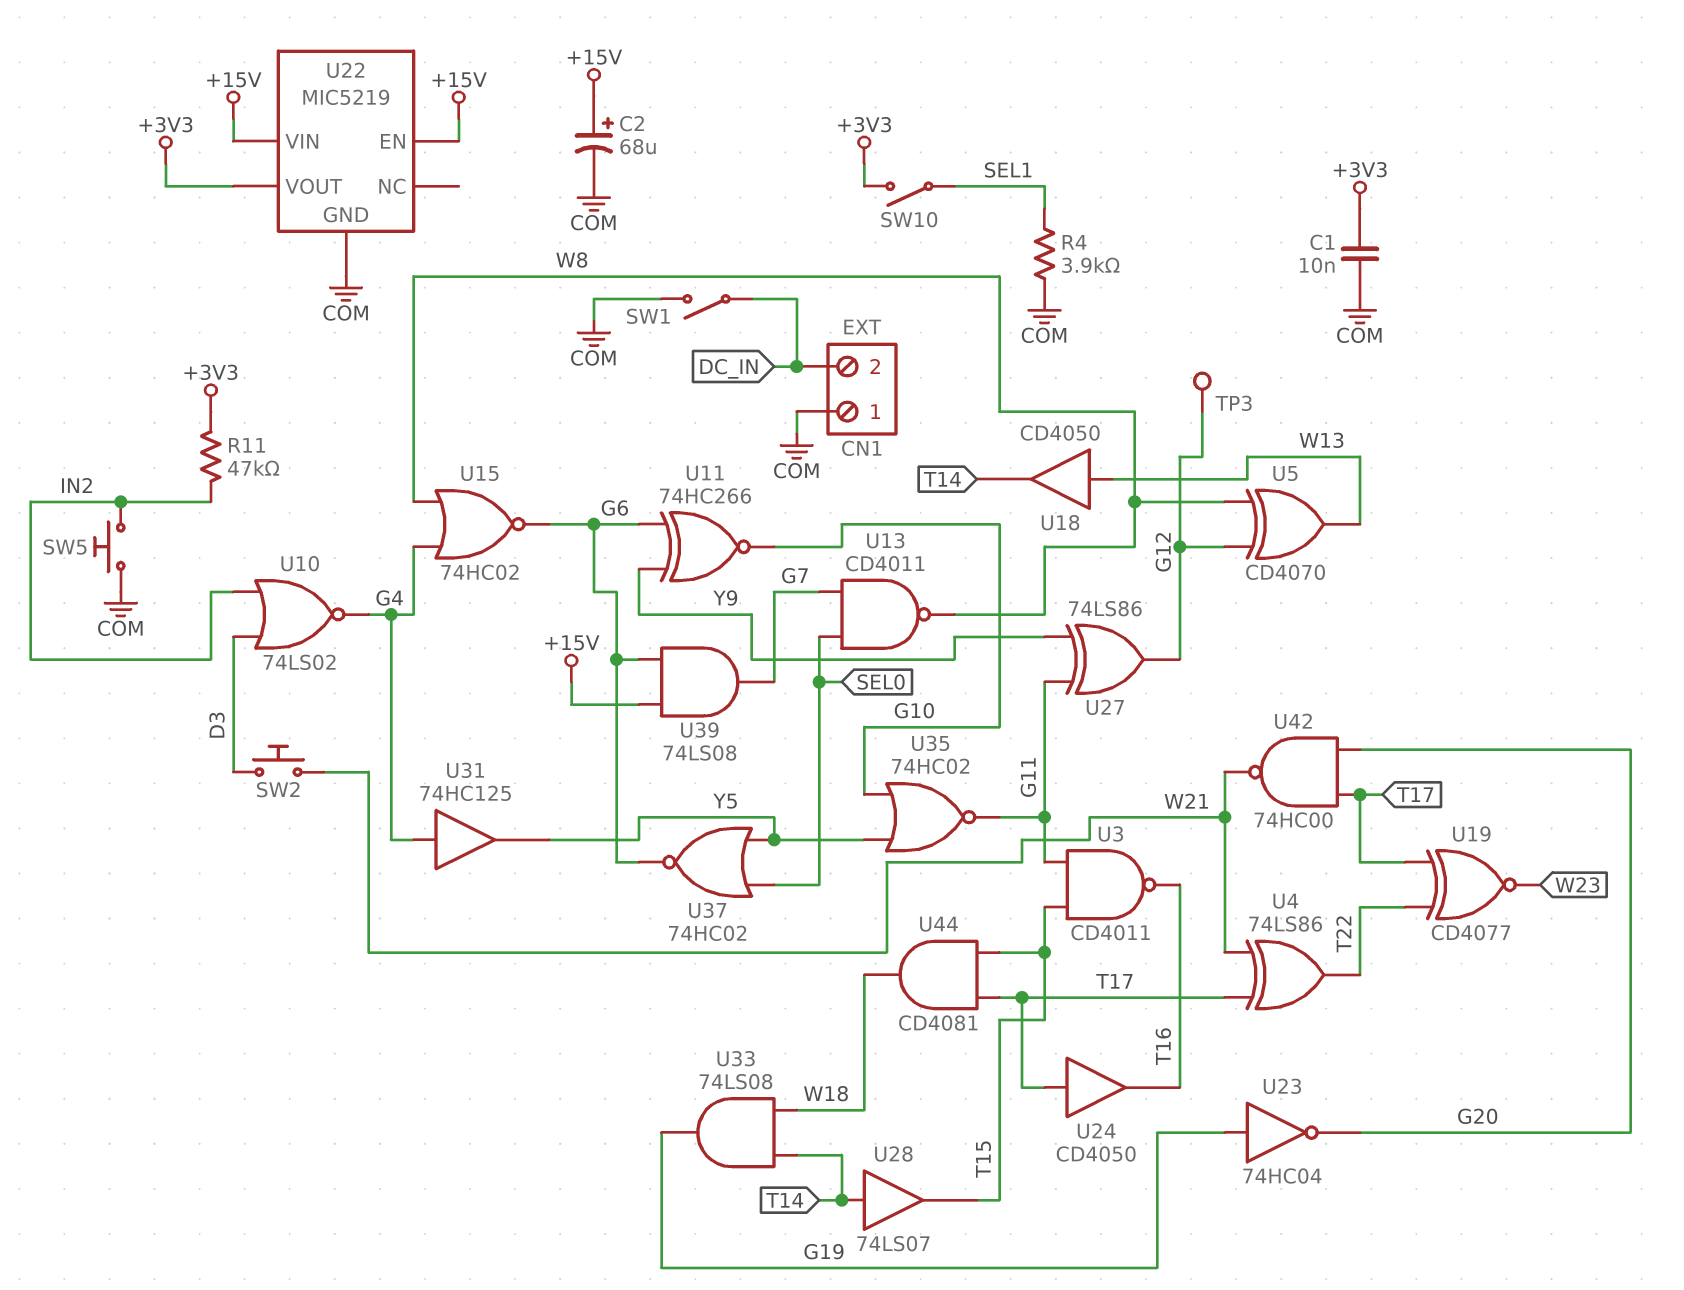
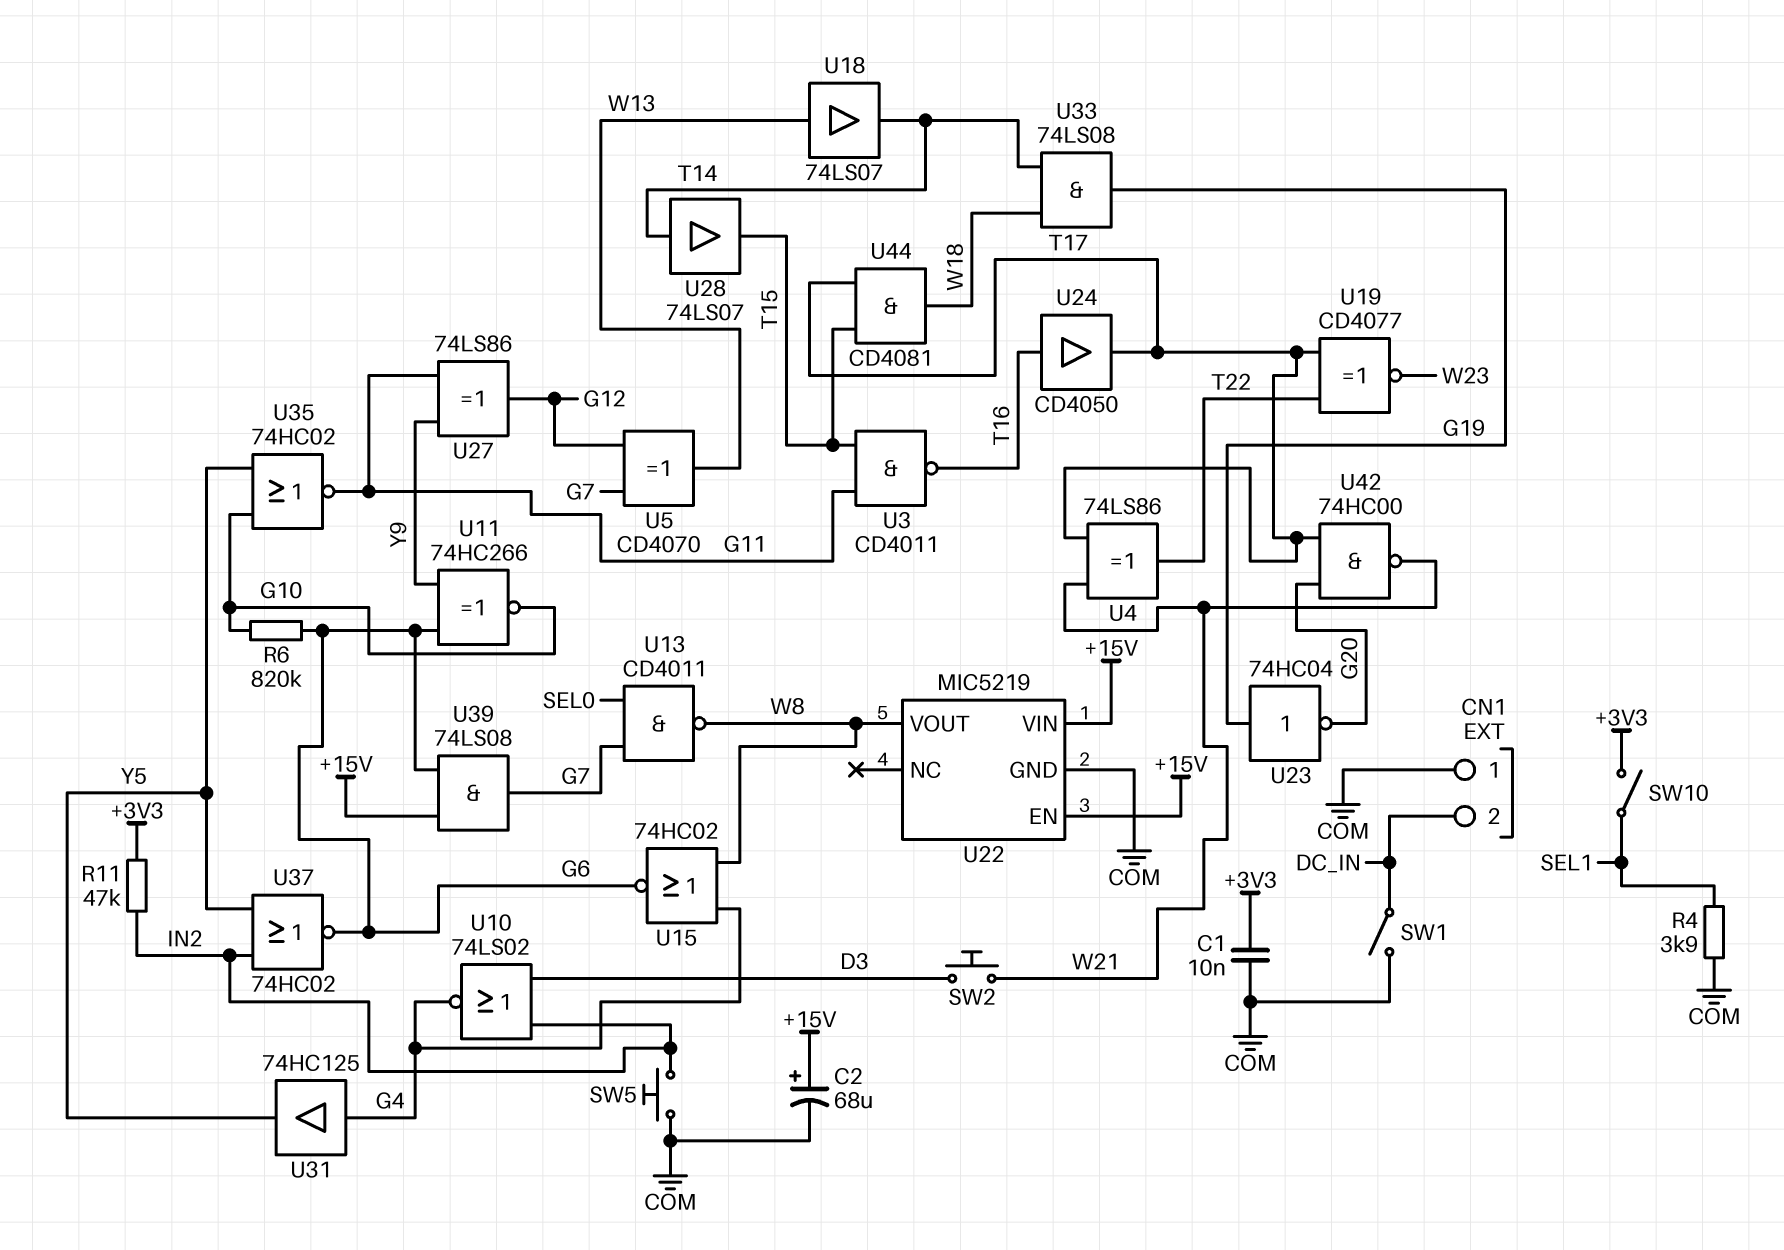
R6: none -> 820k (G6, G10)
TP3: test point (G12) -> none
U5: XOR CD4070 (in G12, in W8, out W13) -> XOR CD4070 (in G7, in G12, out W13)
U18: buffer CD4050 (in W13, out T14) -> buffer 74LS07 (in W13, out T14)
U22 pin VOUT: +3V3 -> W8
U24: buffer CD4050 (in T17, out T16) -> buffer CD4050 (in T16, out T17)
U37: NOR 74HC02 (in SEL0, in Y5, out G6) -> NOR 74HC02 (in IN2, in Y5, out G6)

